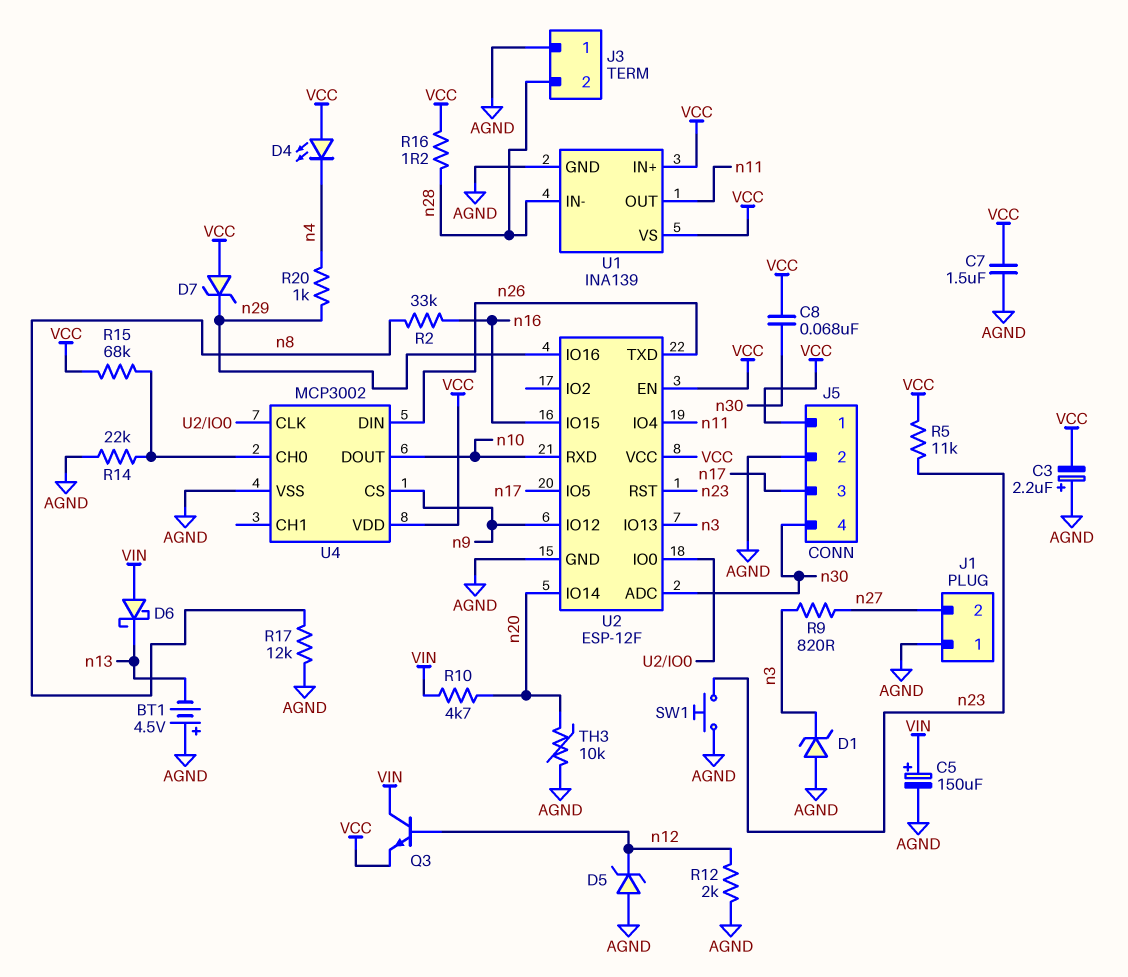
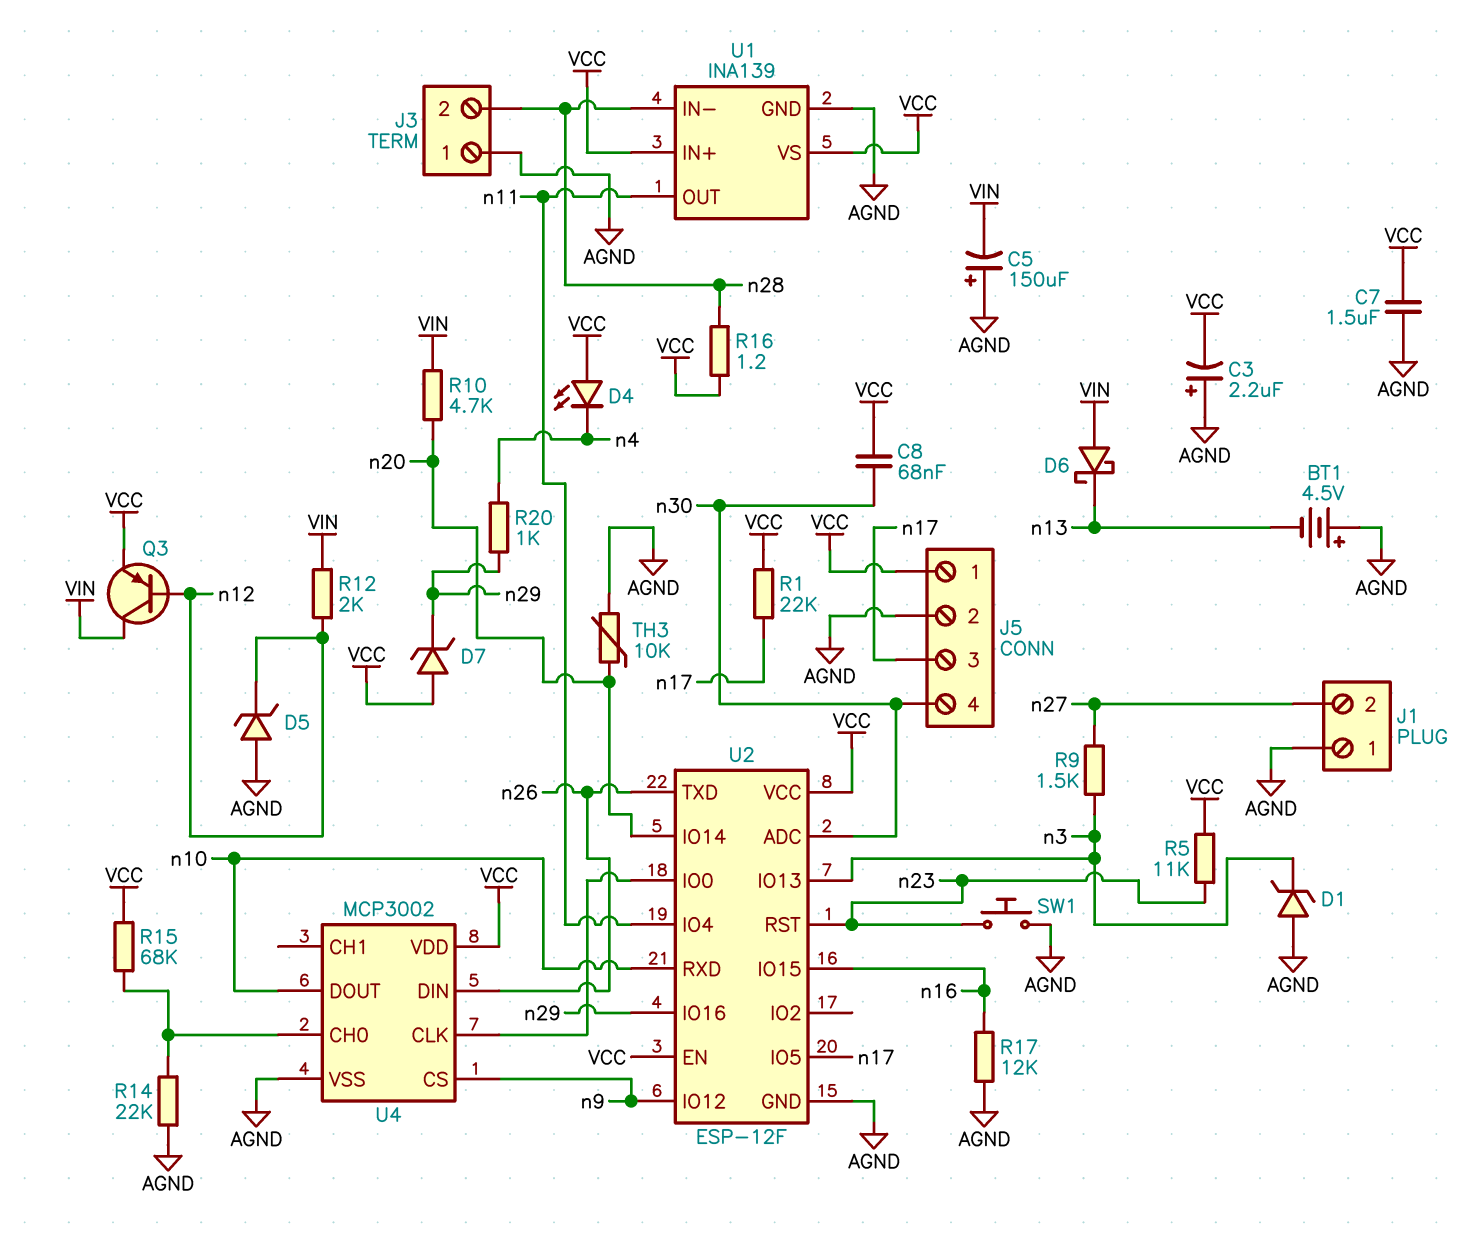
C5: 150uF (plus VIN, minus AGND) -> 150uF (plus AGND, minus VIN)
Q3: NPN (B n12, C VIN, E VCC) -> PNP (B n12, C VIN, E VCC)
R1: none -> 22k (VCC, n17)
R2: 33k (n8, n16) -> none
R9: 820 (n3, n27) -> 1.5k (n3, n27)
R12: 2k (AGND, n12) -> 2k (VIN, n12)
R17: 12k (AGND, n8) -> 12k (AGND, n16)

